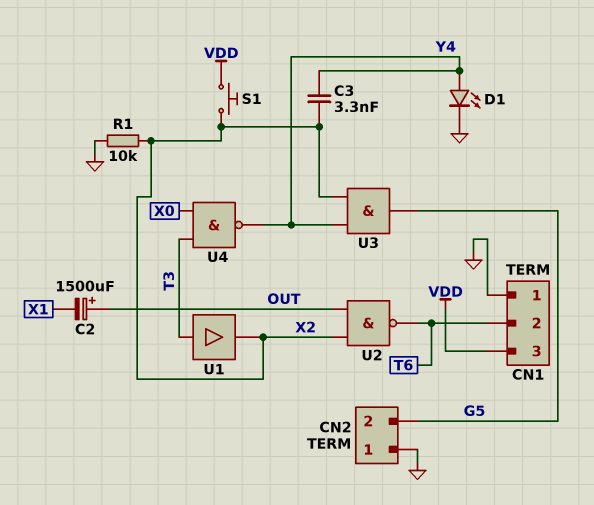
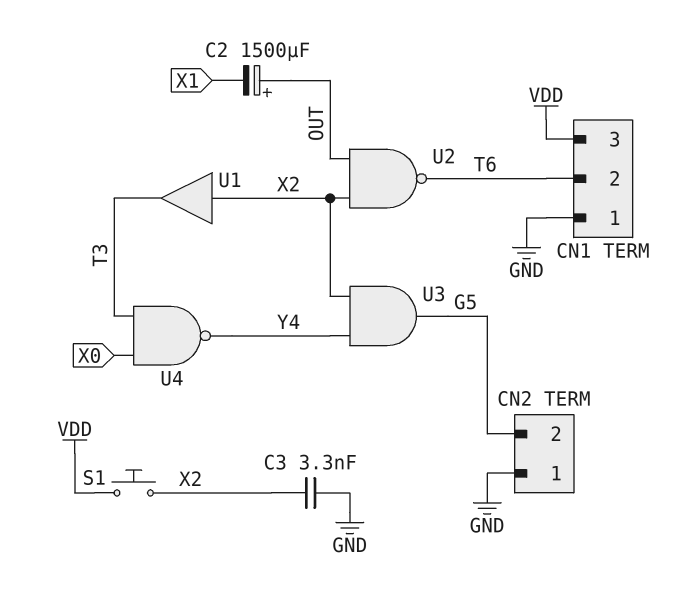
C3: 3.3nF (X2, Y4) -> 3.3nF (GND, X2)
D1: LED (A Y4, K GND) -> none
R1: 10k (GND, X2) -> none
U1: buffer (in T3, out X2) -> buffer (in X2, out T3)

